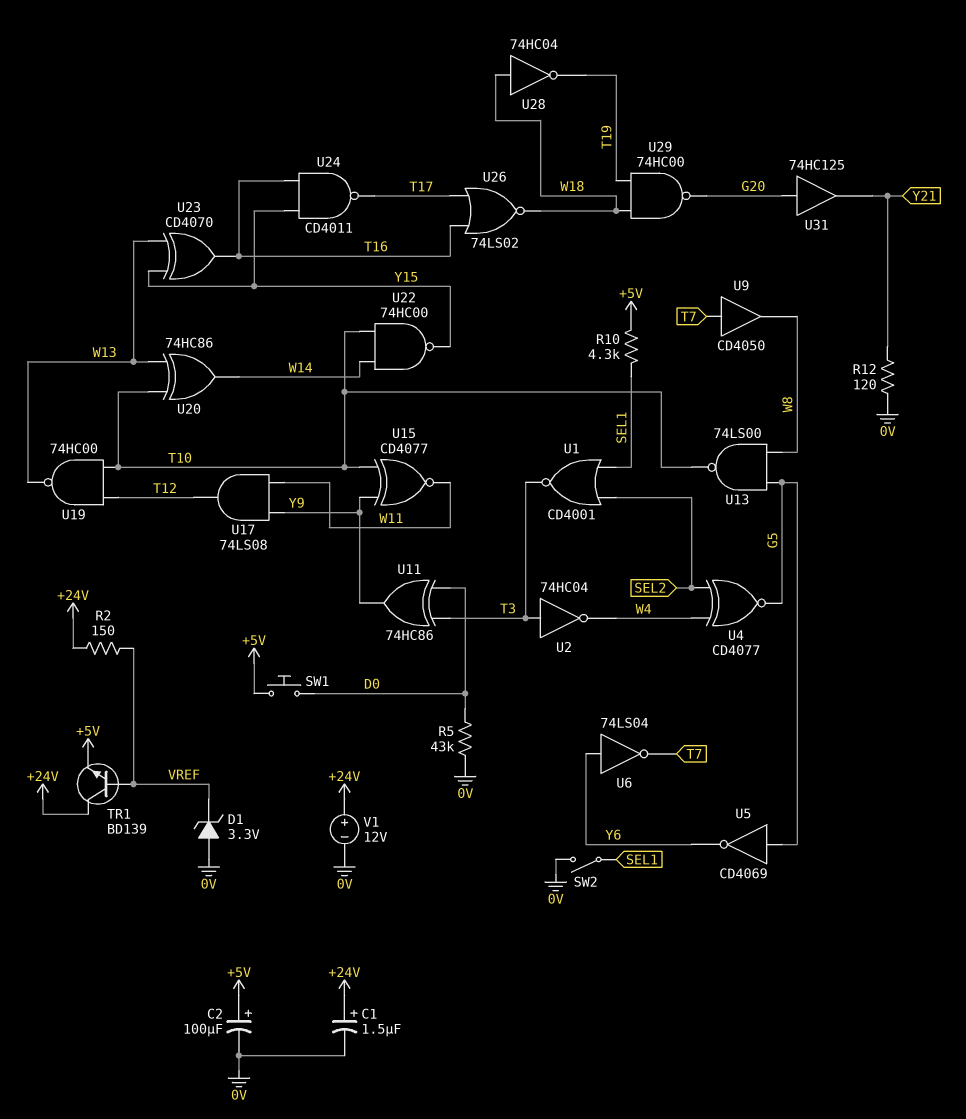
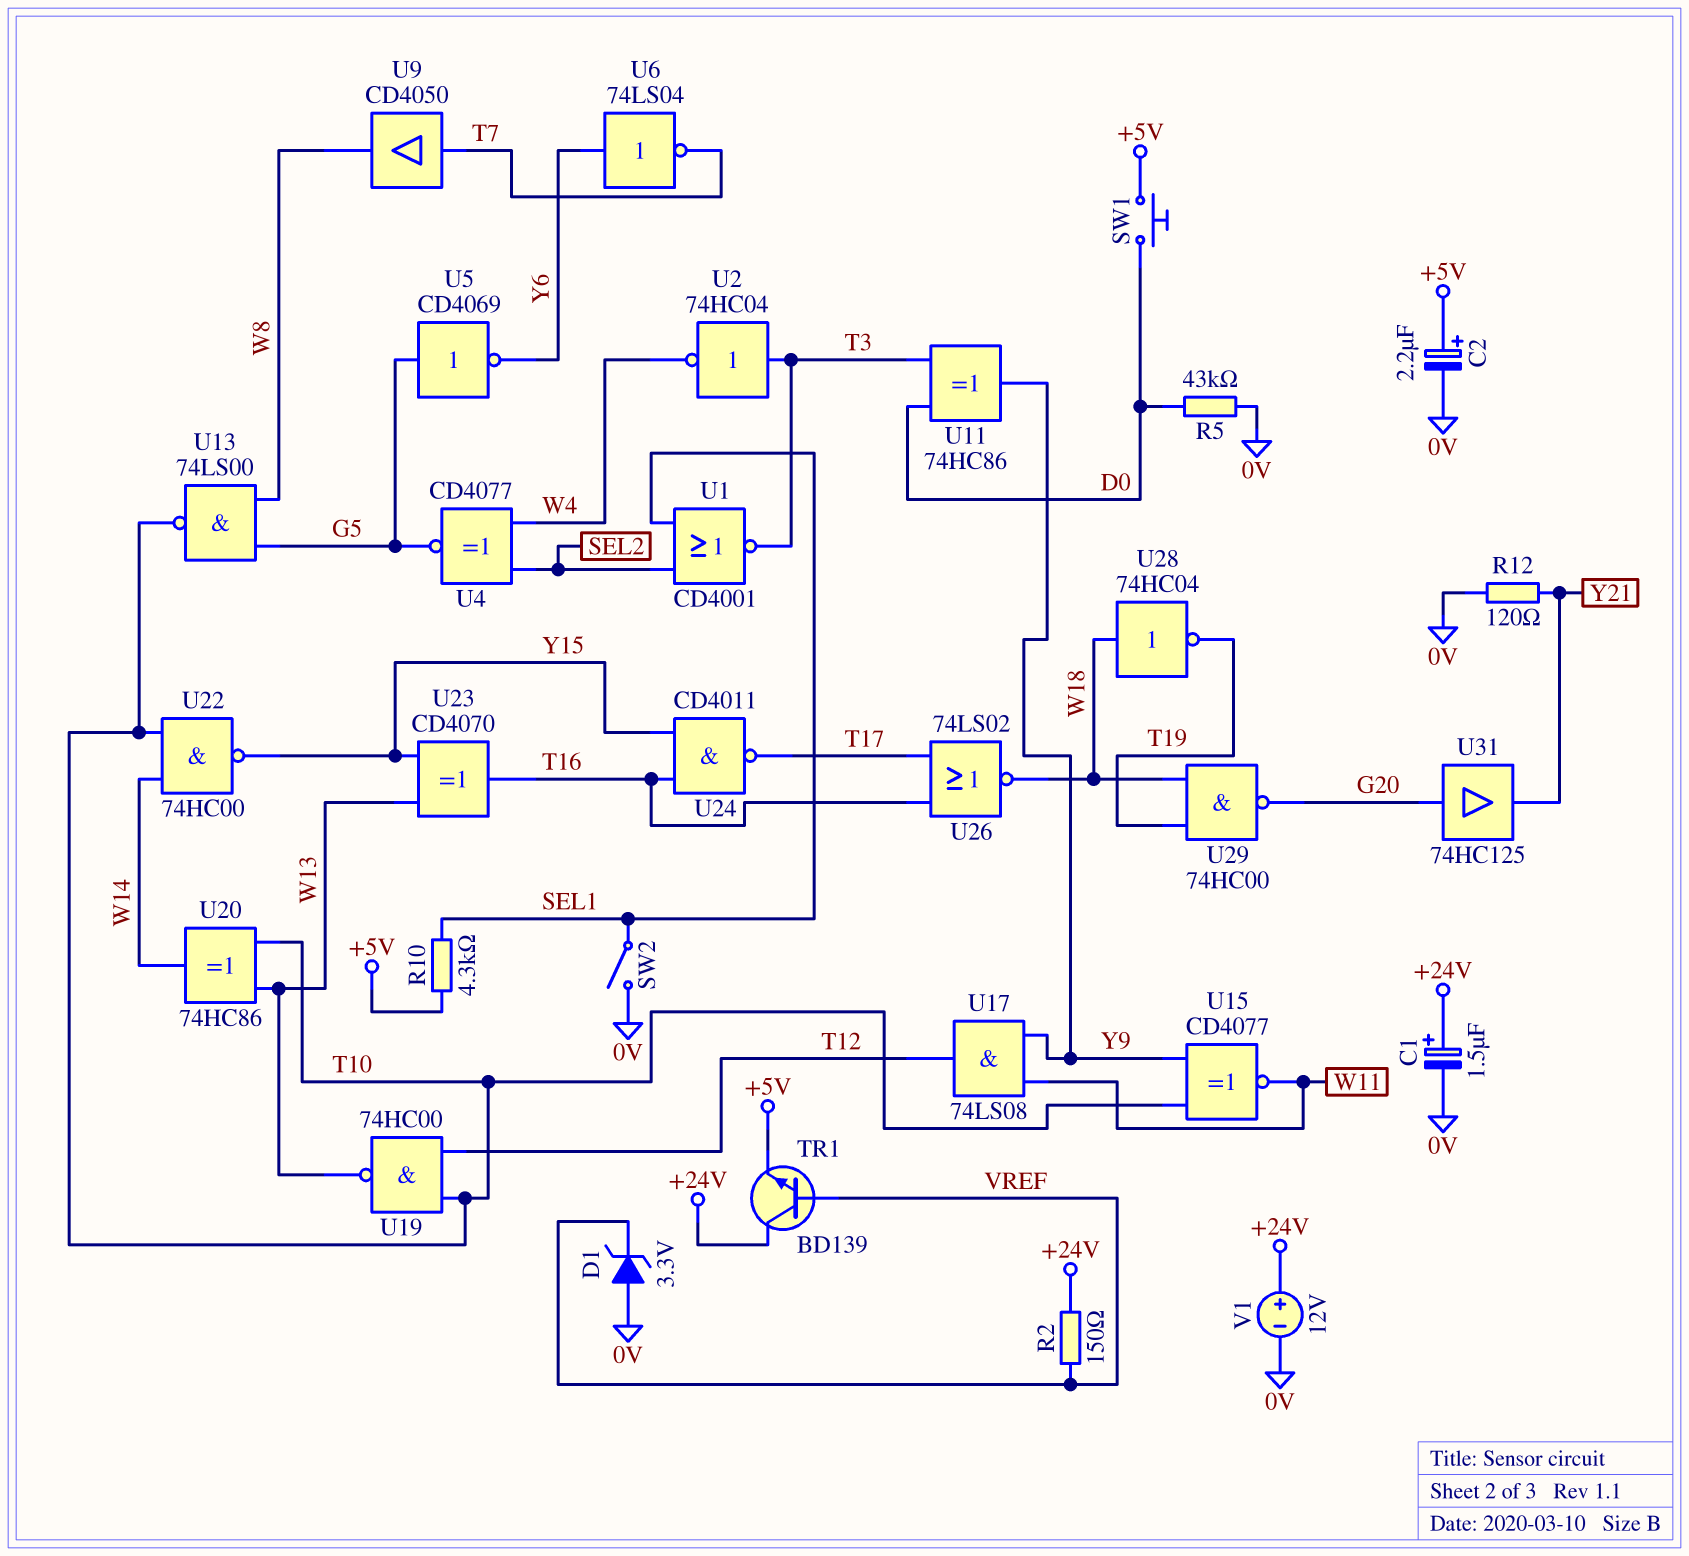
C2: 100uF (plus +5V, minus 0V) -> 2.2uF (plus +5V, minus 0V)

